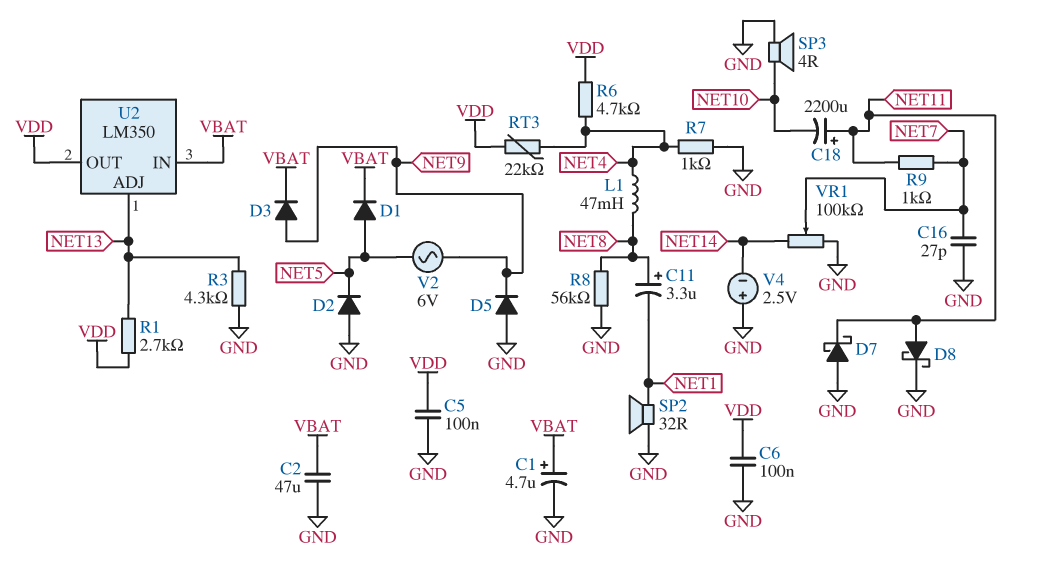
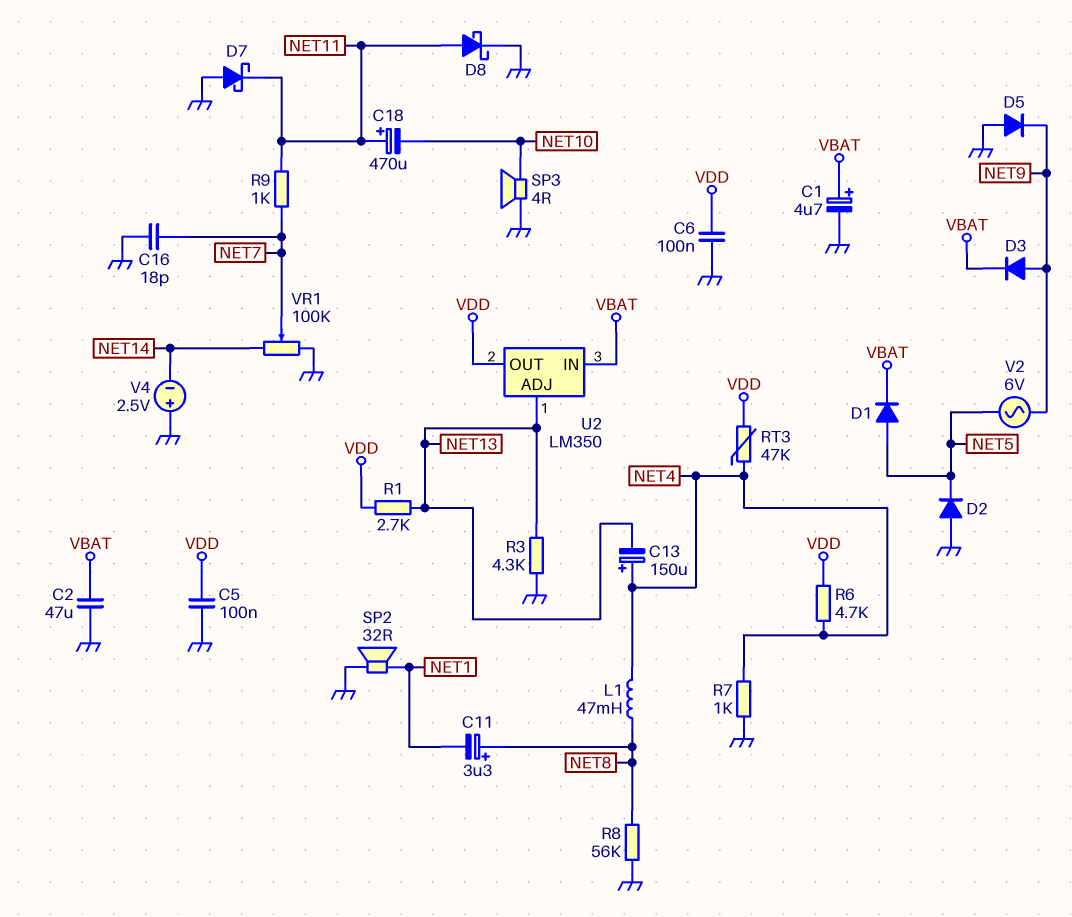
C13: none -> 150uF (plus NET4, minus NET13)
C16: 27pF (GND, NET7) -> 18pF (GND, NET7)
C18: 2200uF (plus NET11, minus NET10) -> 470uF (plus NET11, minus NET10)
RT3: 22k (NET4, VDD) -> 47k (NET4, VDD)

